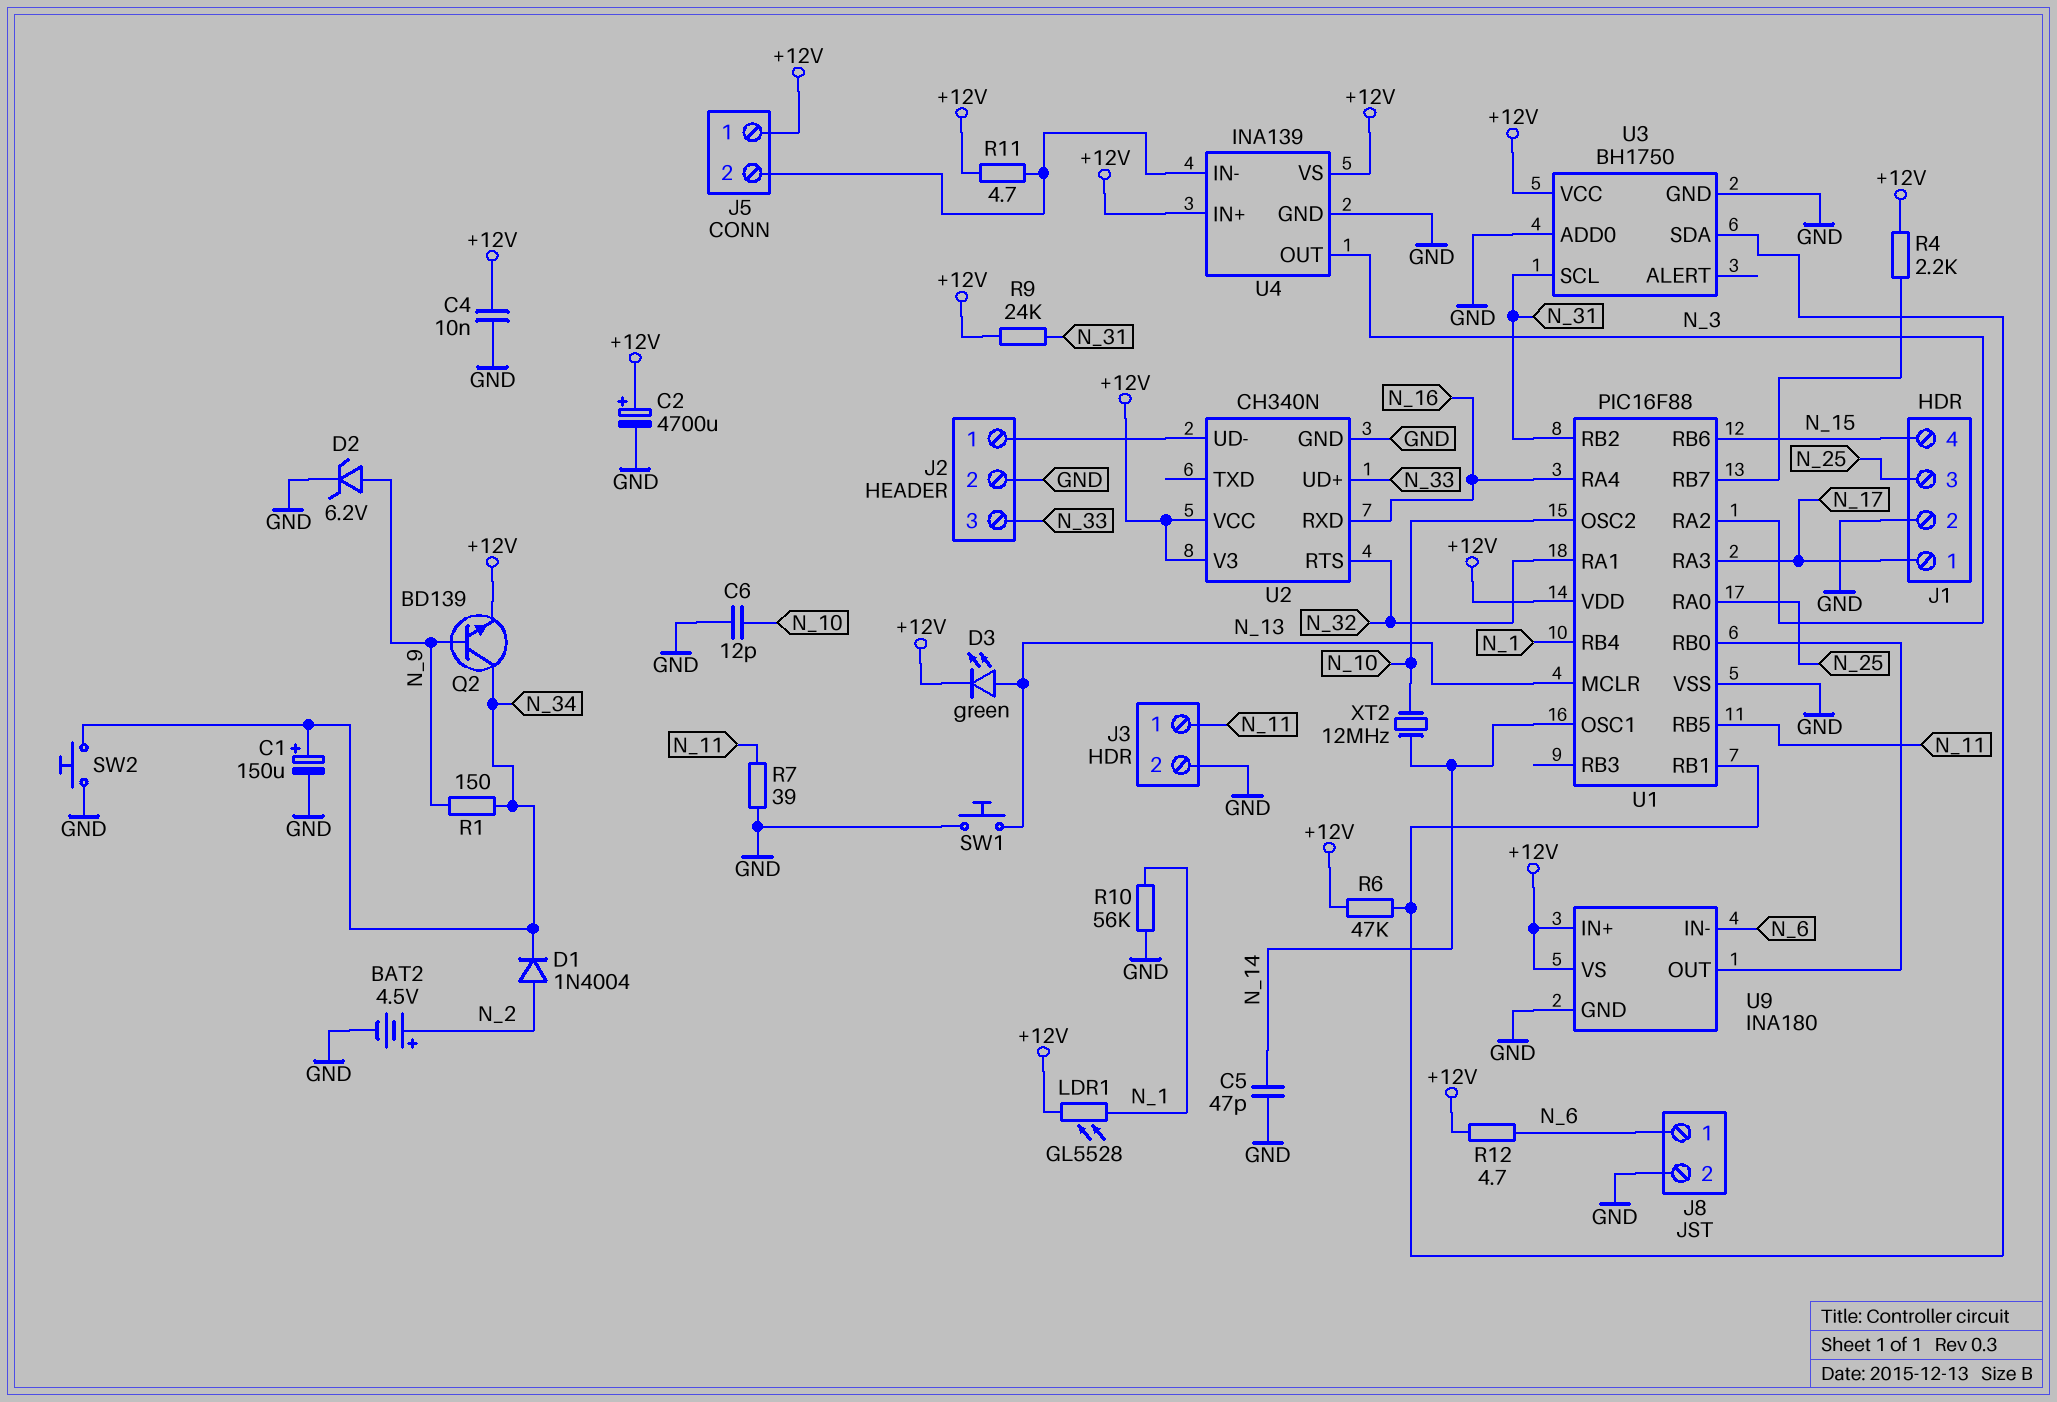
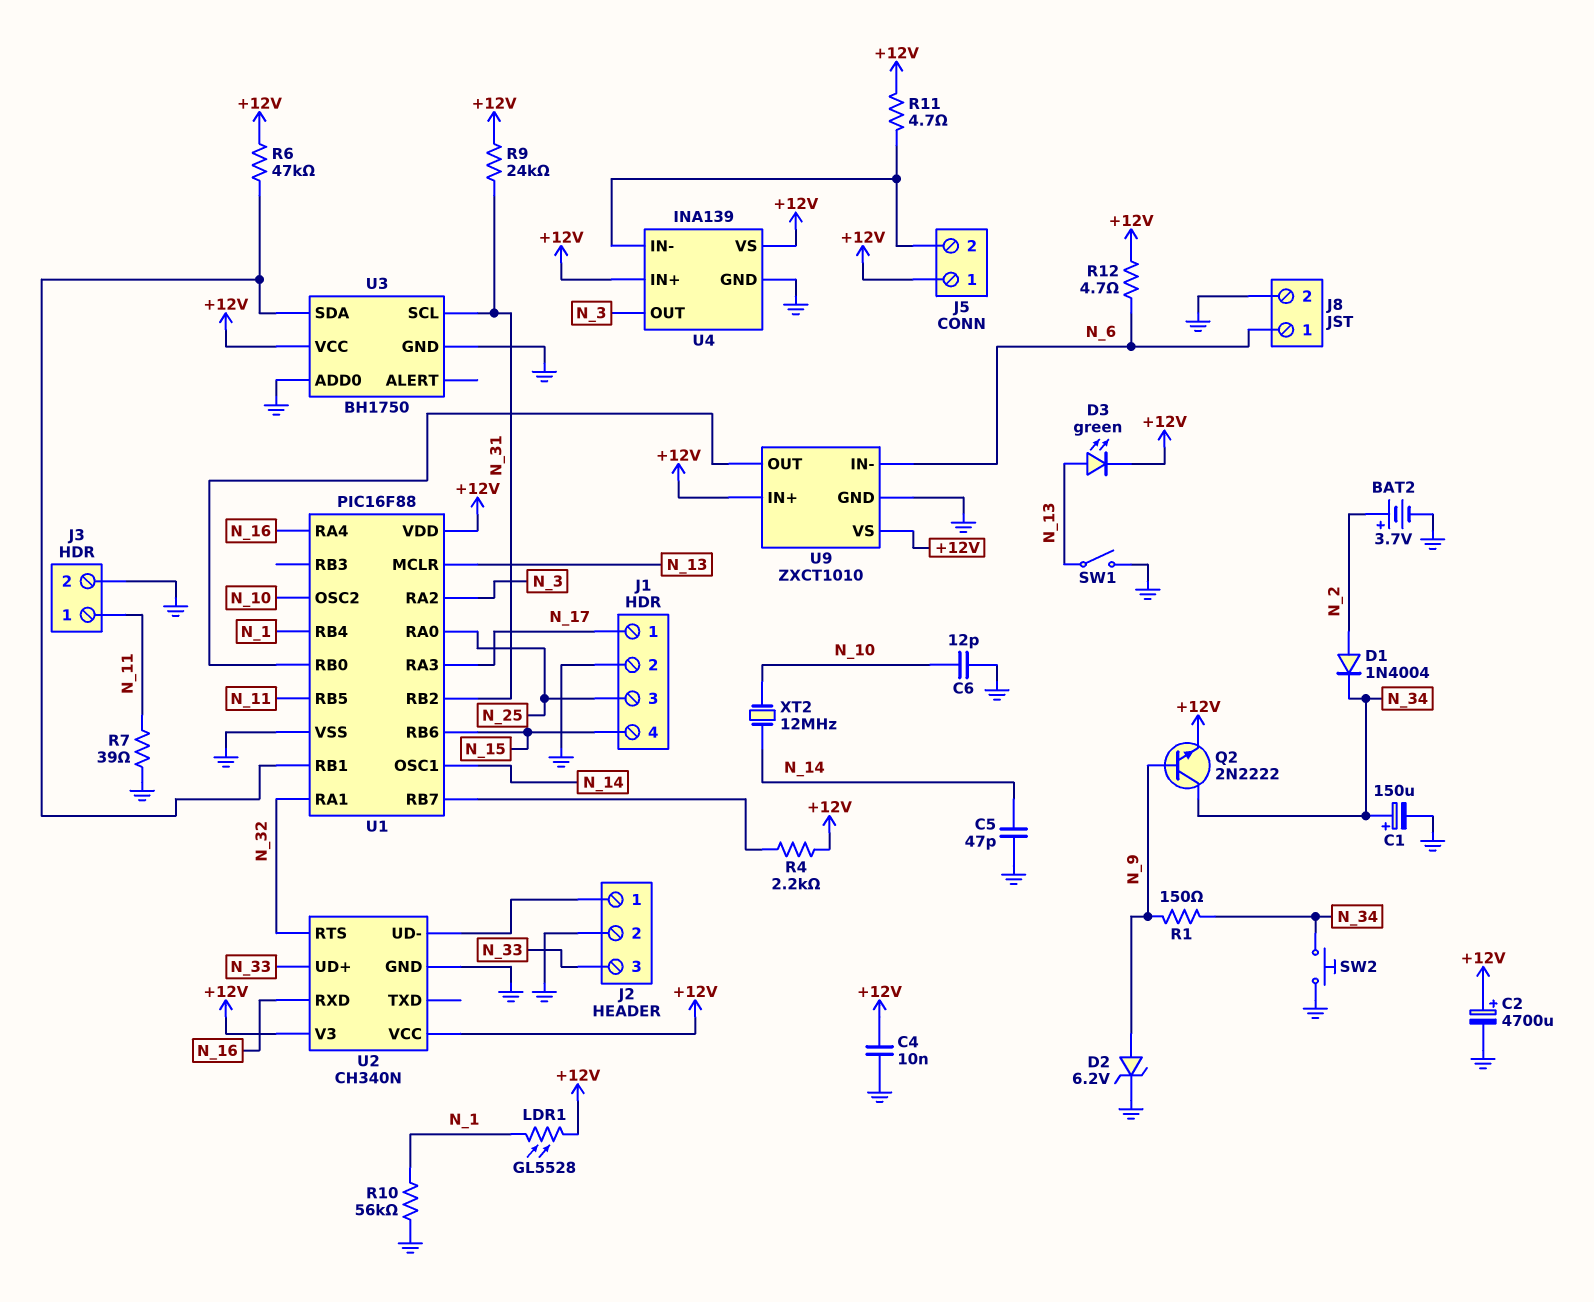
BAT2: 4.5V (plus N_2, minus GND) -> 3.7V (plus N_2, minus GND)
Q2: NPN BD139 (B N_9, C N_34, E +12V) -> NPN 2N2222 (B N_9, C N_34, E +12V)
SW1: button (GND, N_13) -> switch (GND, N_13)
U9: INA180 -> ZXCT1010

